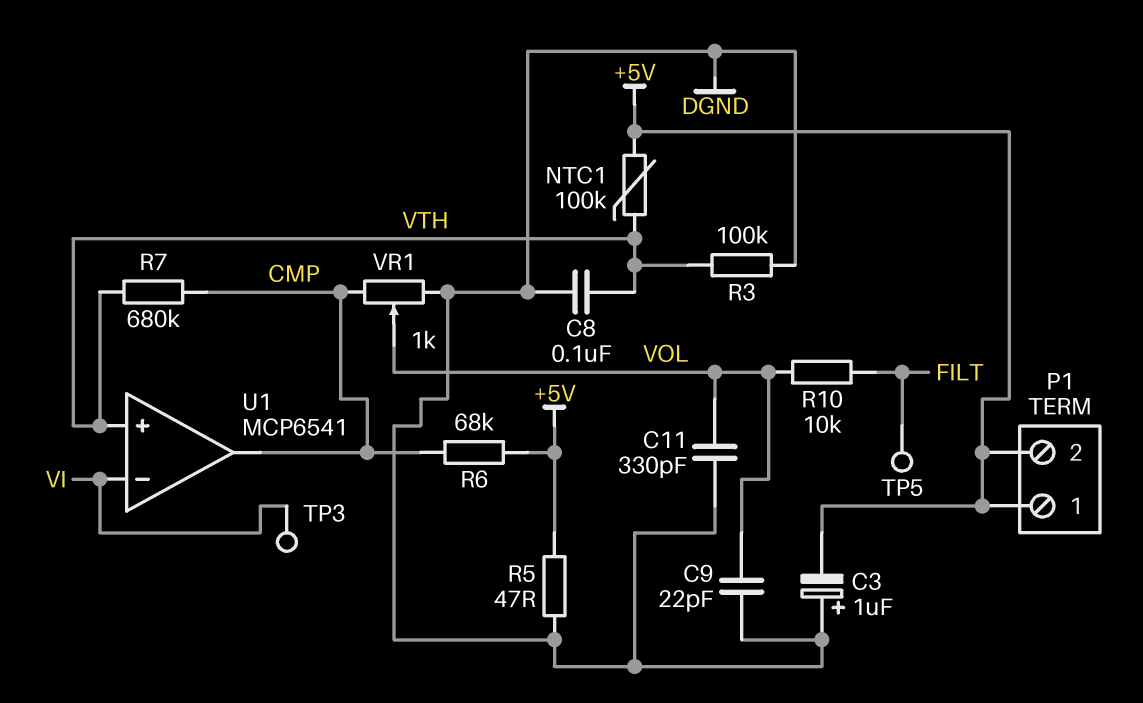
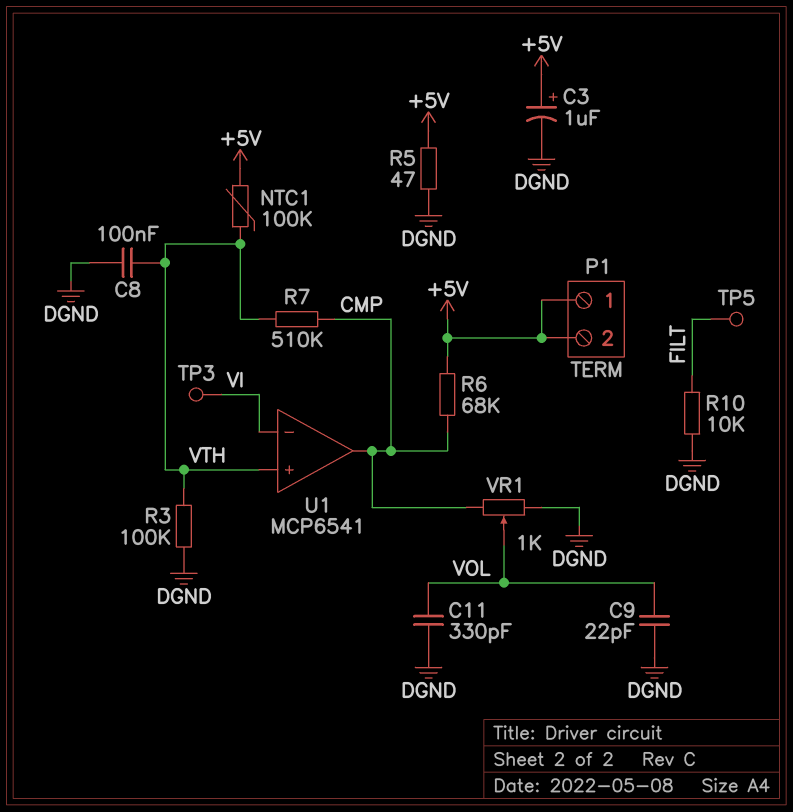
C3: 1uF (plus DGND, minus +5V) -> 1uF (plus +5V, minus DGND)
R7: 680k (CMP, VTH) -> 510k (CMP, VTH)
R10: 10k (FILT, VOL) -> 10k (DGND, FILT)

